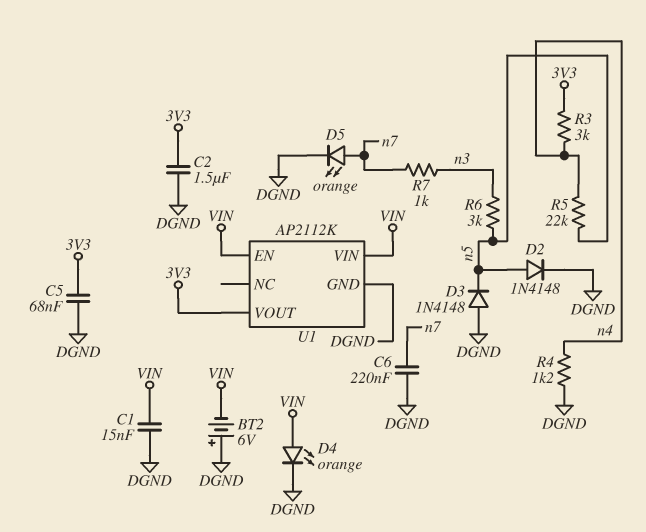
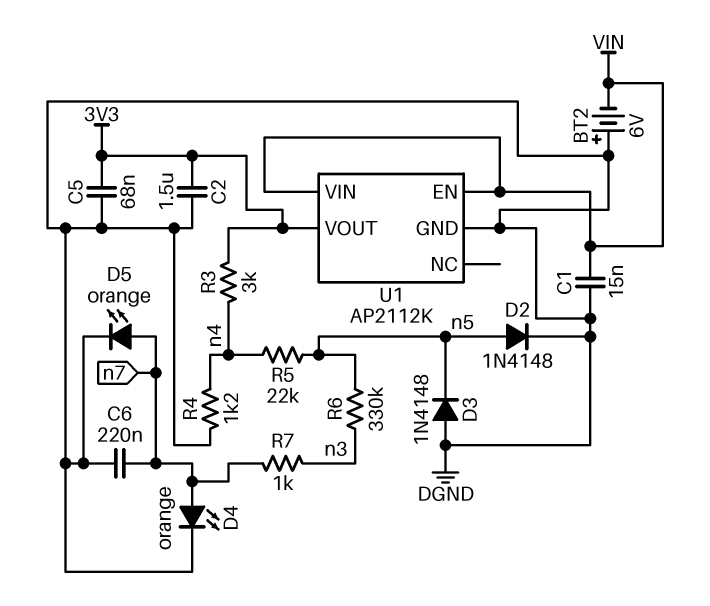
D4: LED orange (A VIN, K DGND) -> LED orange (A n7, K DGND)
R6: 3k (n3, n5) -> 330k (n3, n5)

